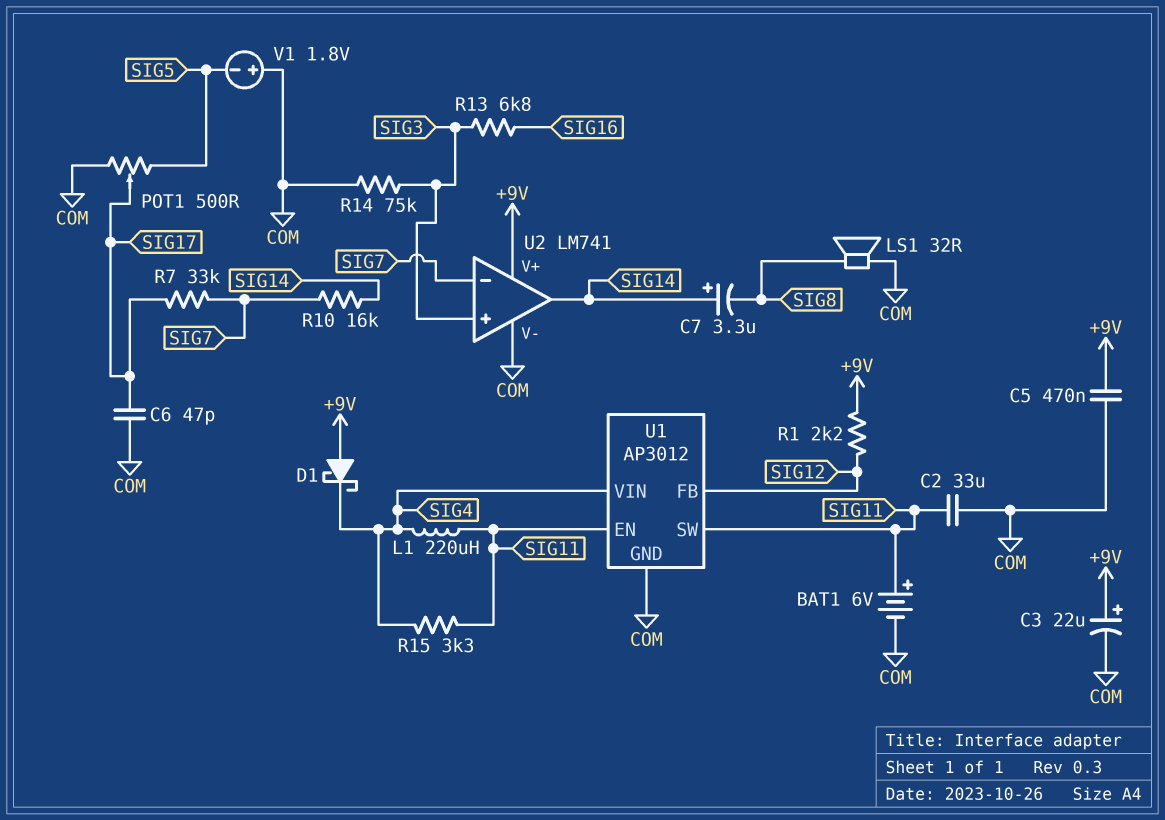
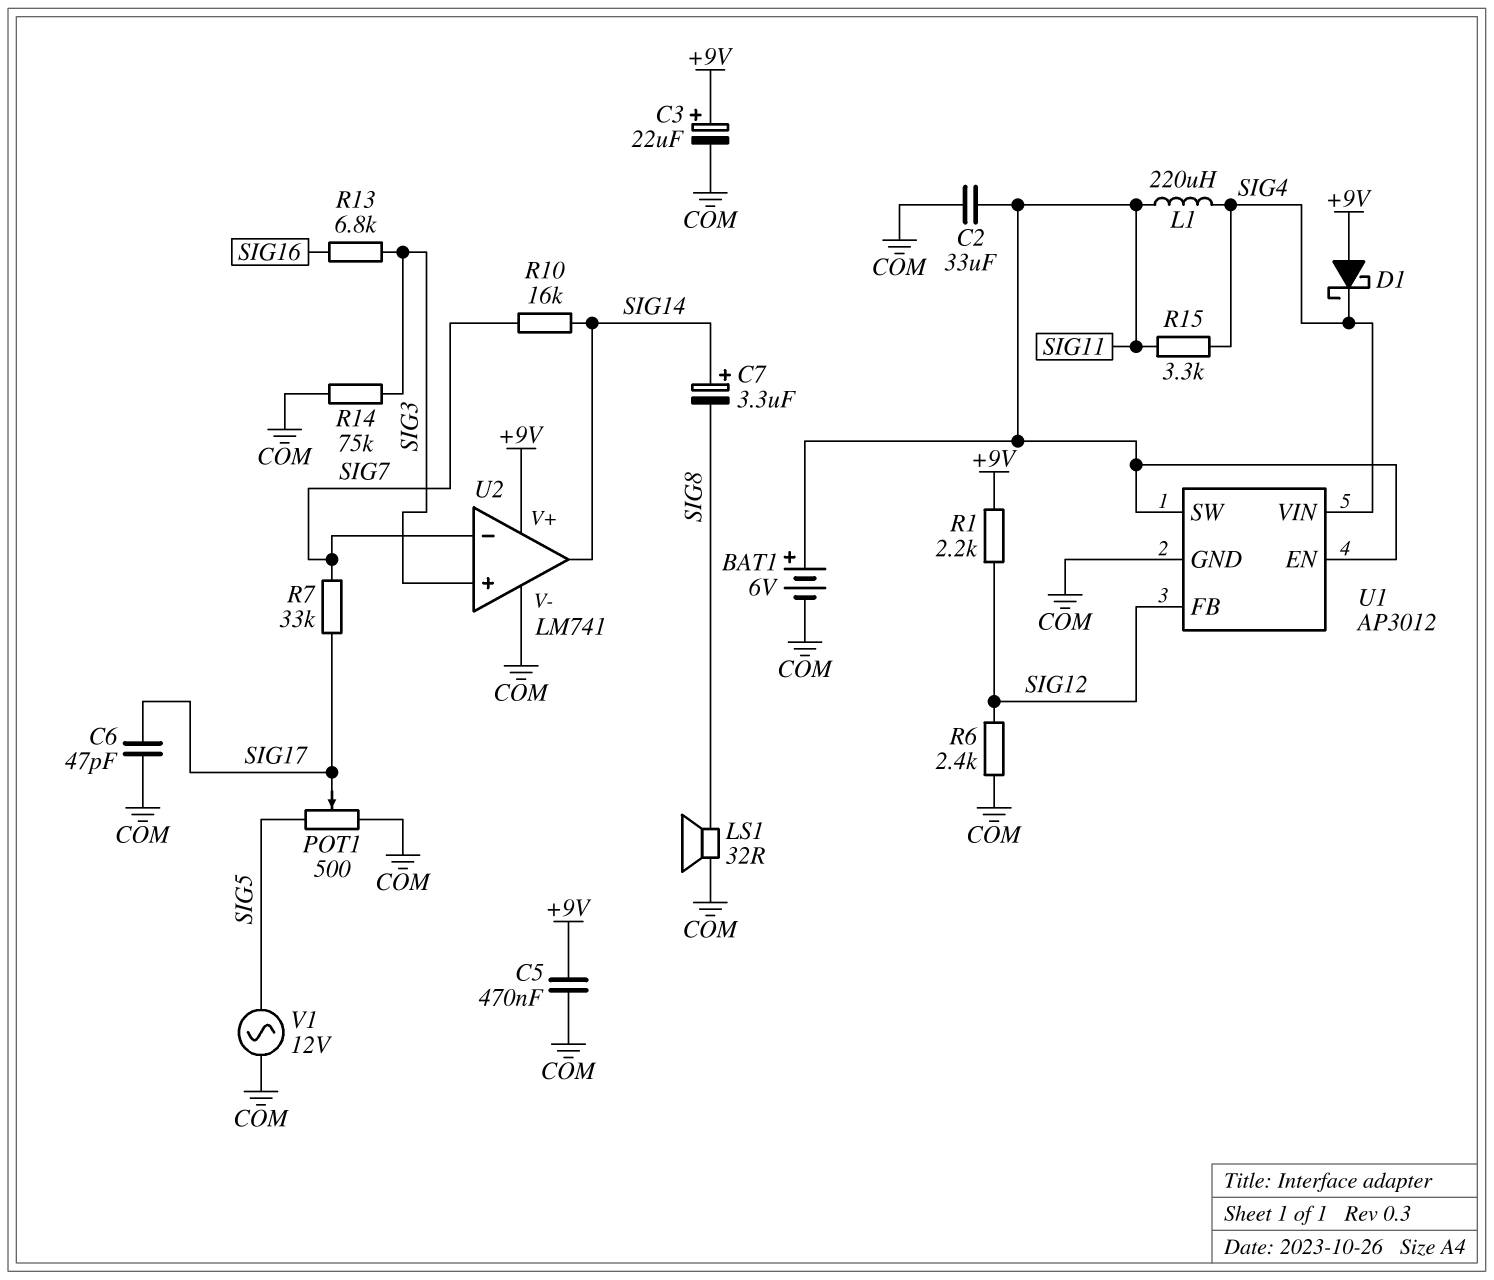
R6: none -> 2.4k (COM, SIG12)
V1: 1.8V (plus COM, minus SIG5) -> AC 12V (COM, SIG5)

